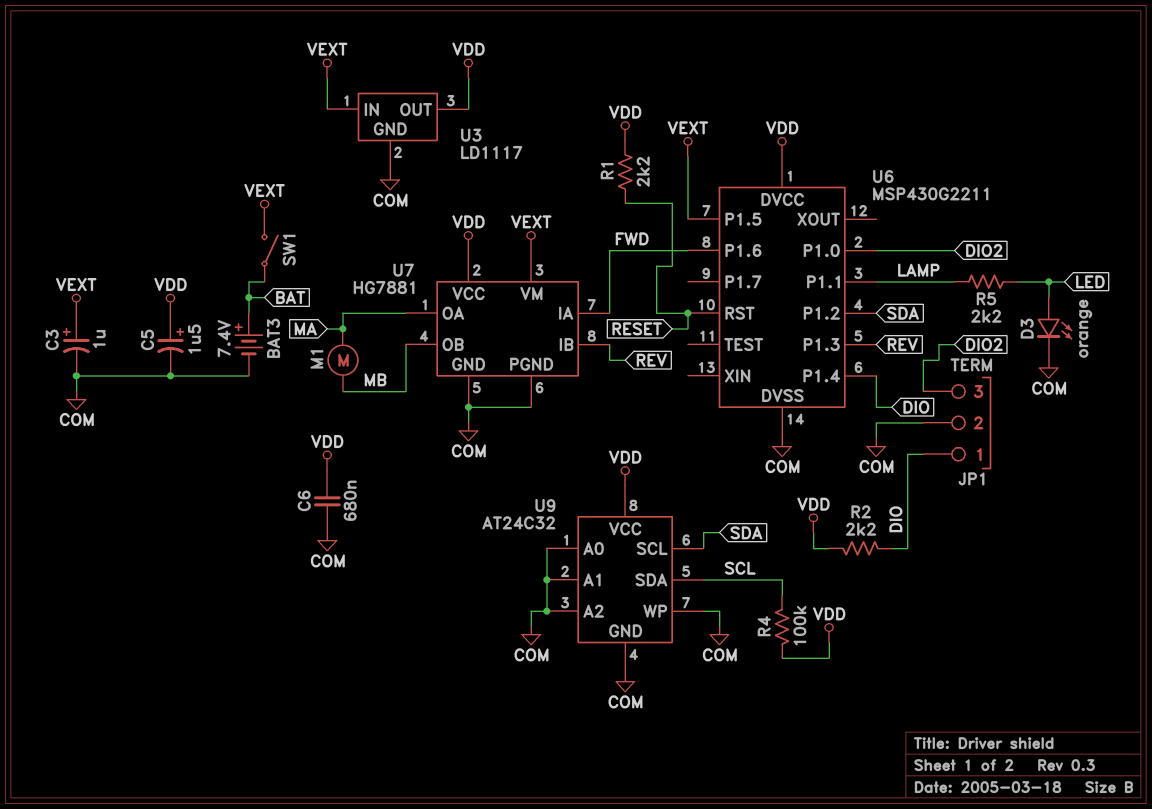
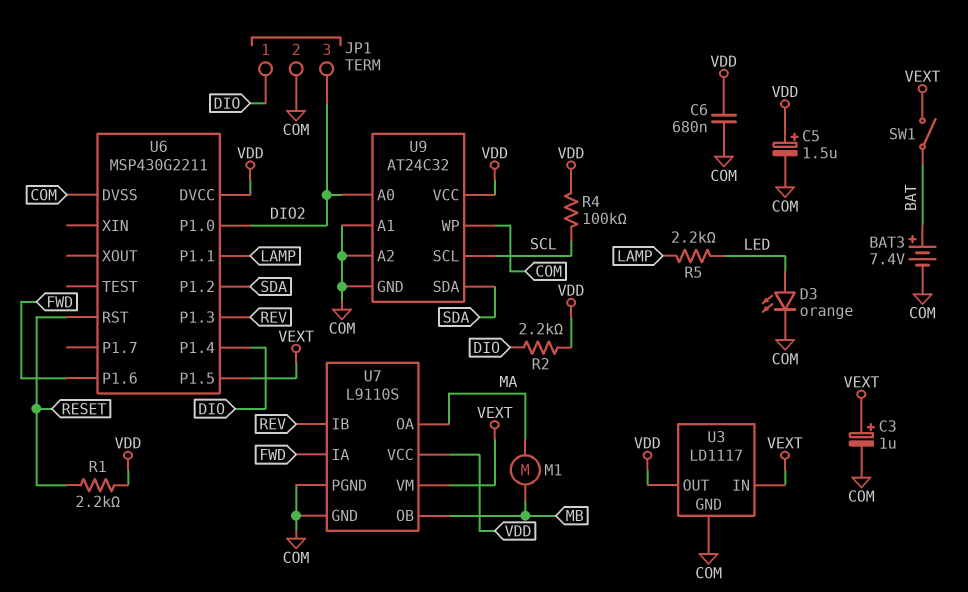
U7: HG7881 -> L9110S
U9 pin A0: COM -> DIO2
U9 pin SCL: SDA -> SCL
U9 pin SDA: SCL -> SDA

